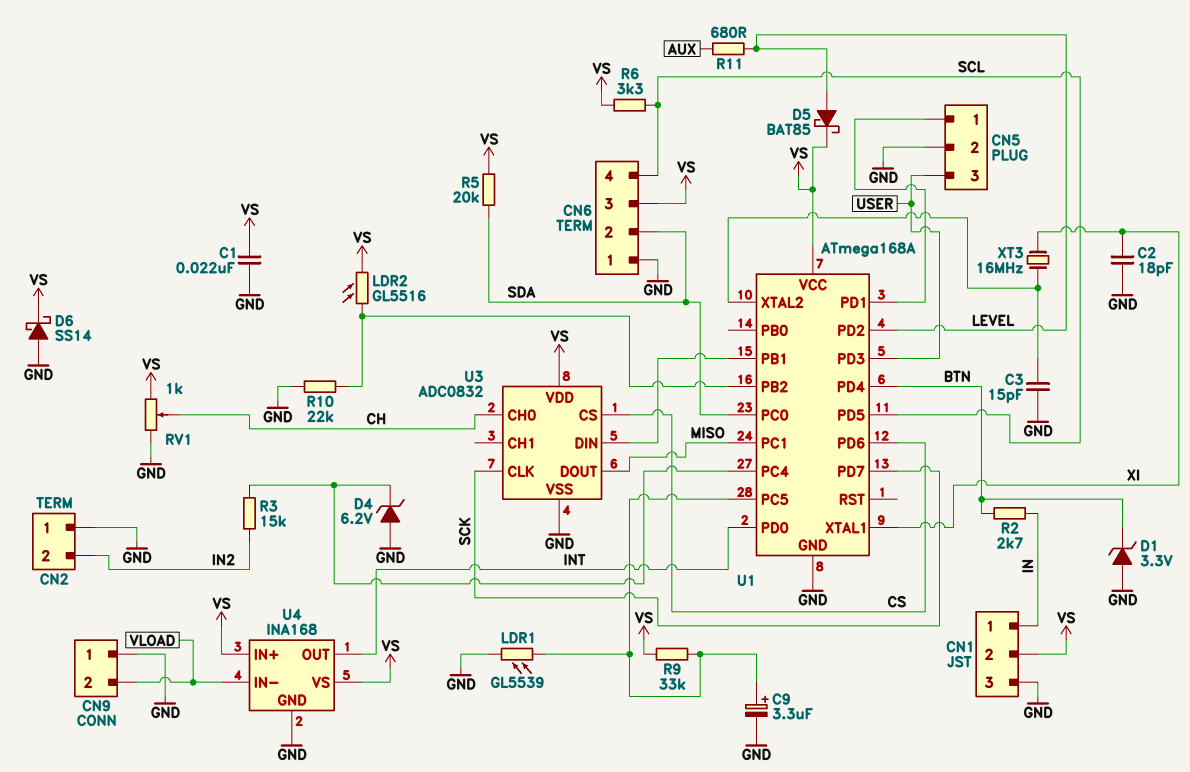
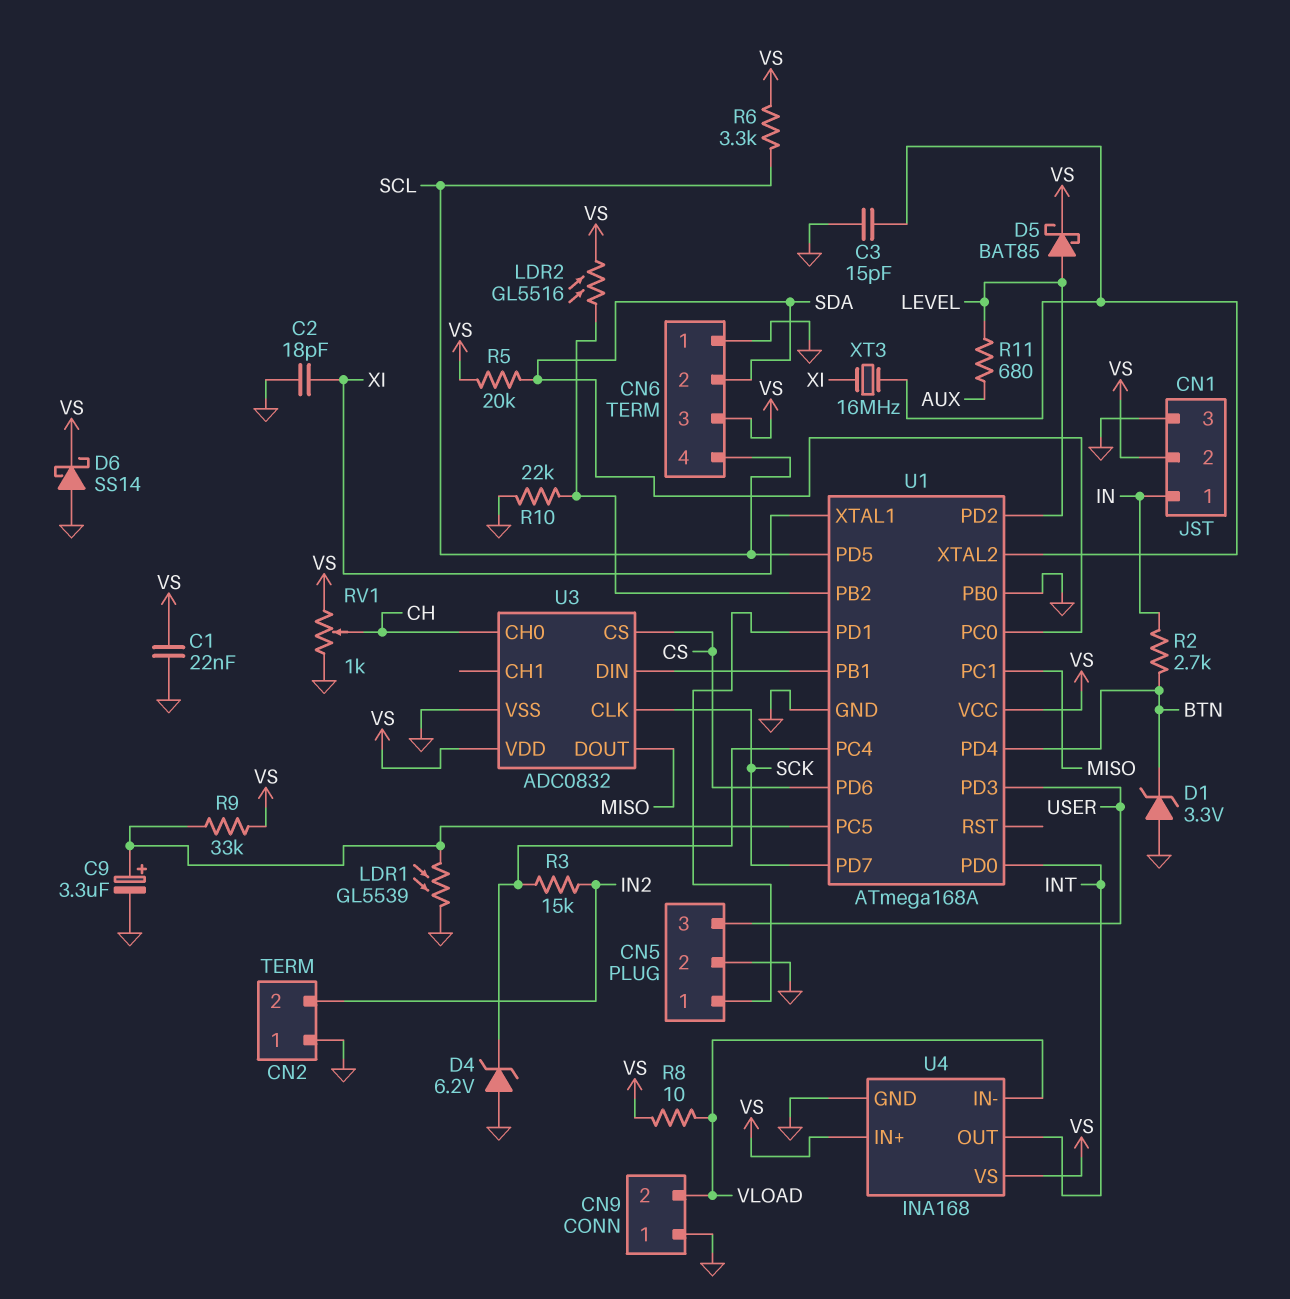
R8: none -> 10 (VLOAD, VS)
U1 pin PB0: none -> GND

